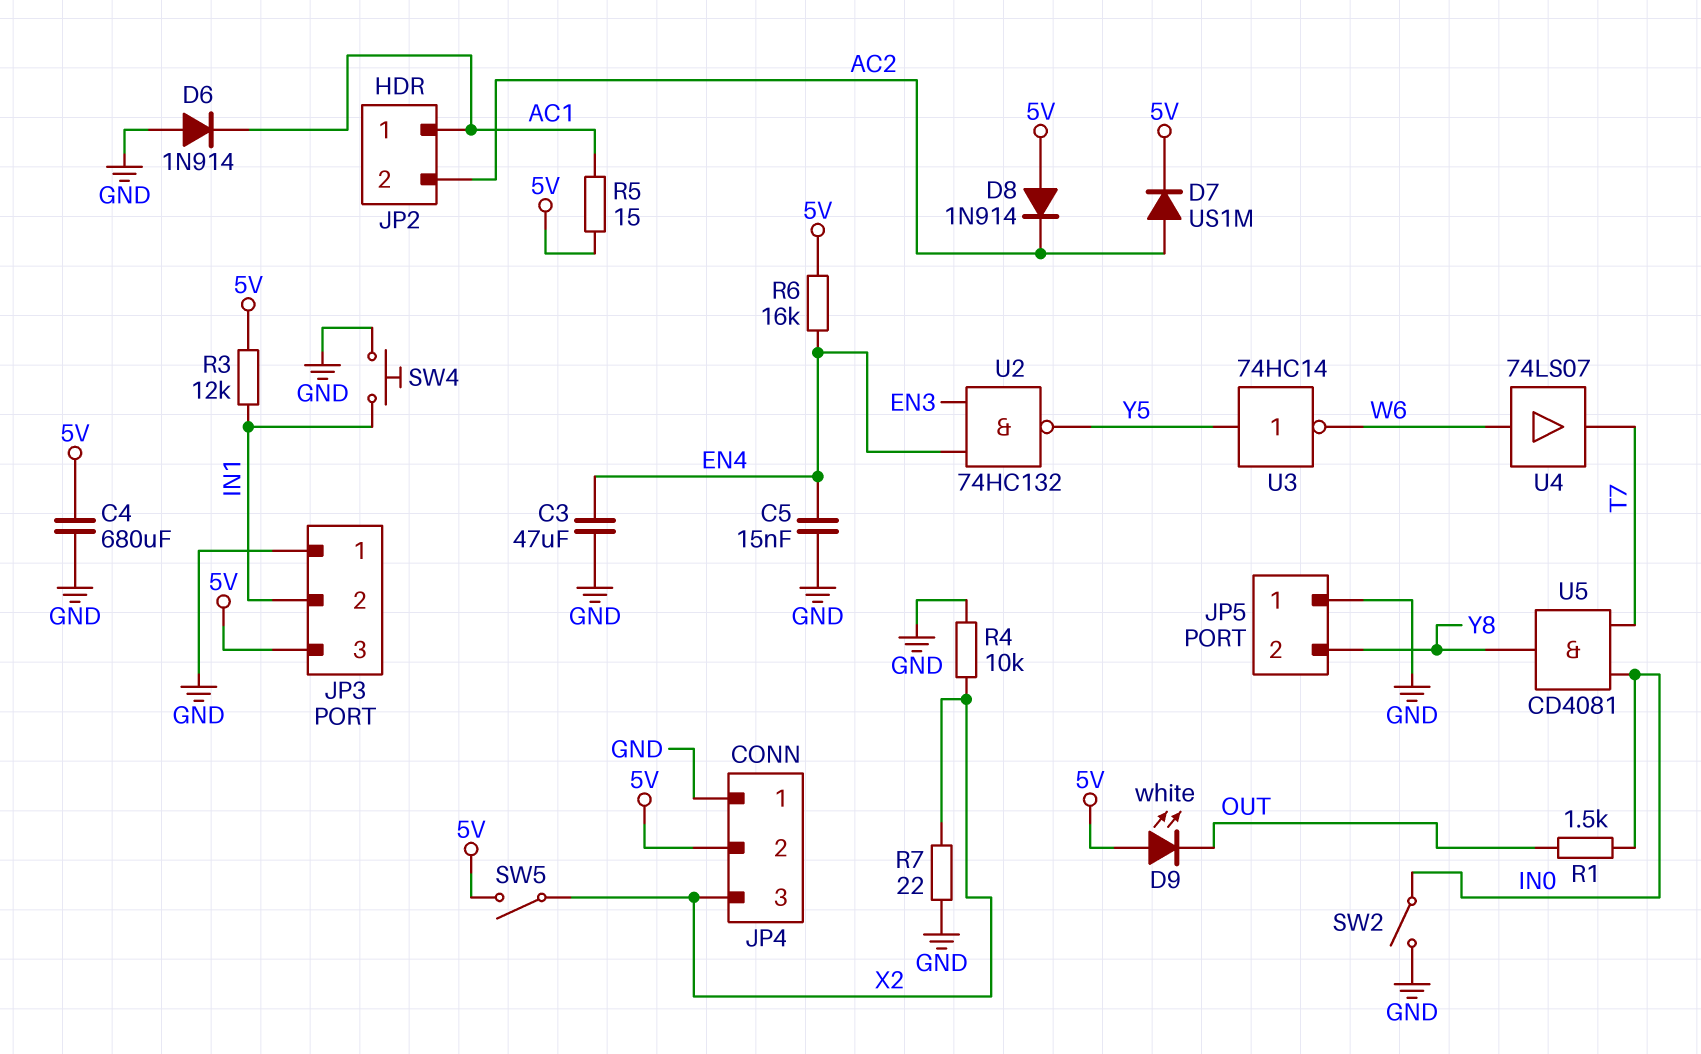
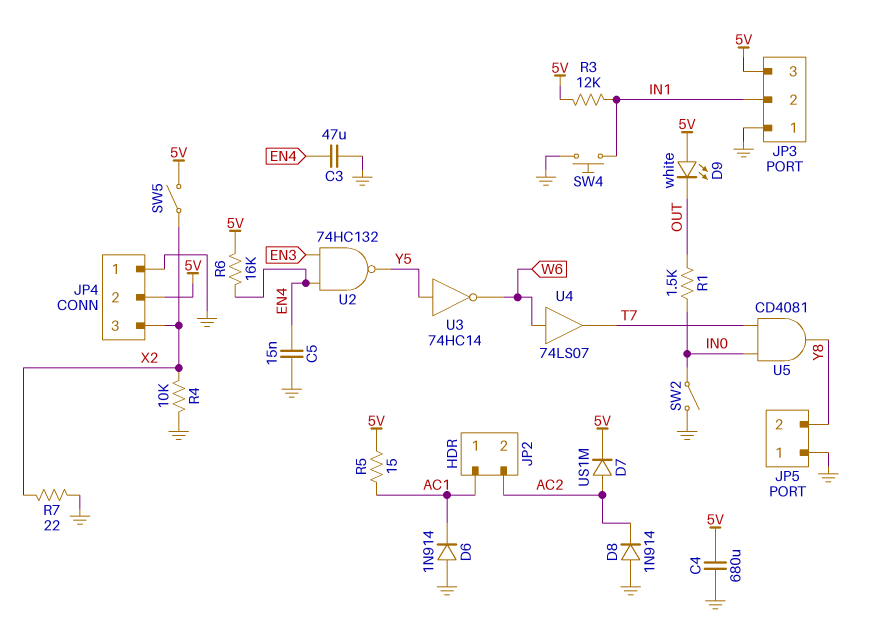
D8: diode 1N914 (A 5V, K AC2) -> diode 1N914 (A GND, K AC2)

